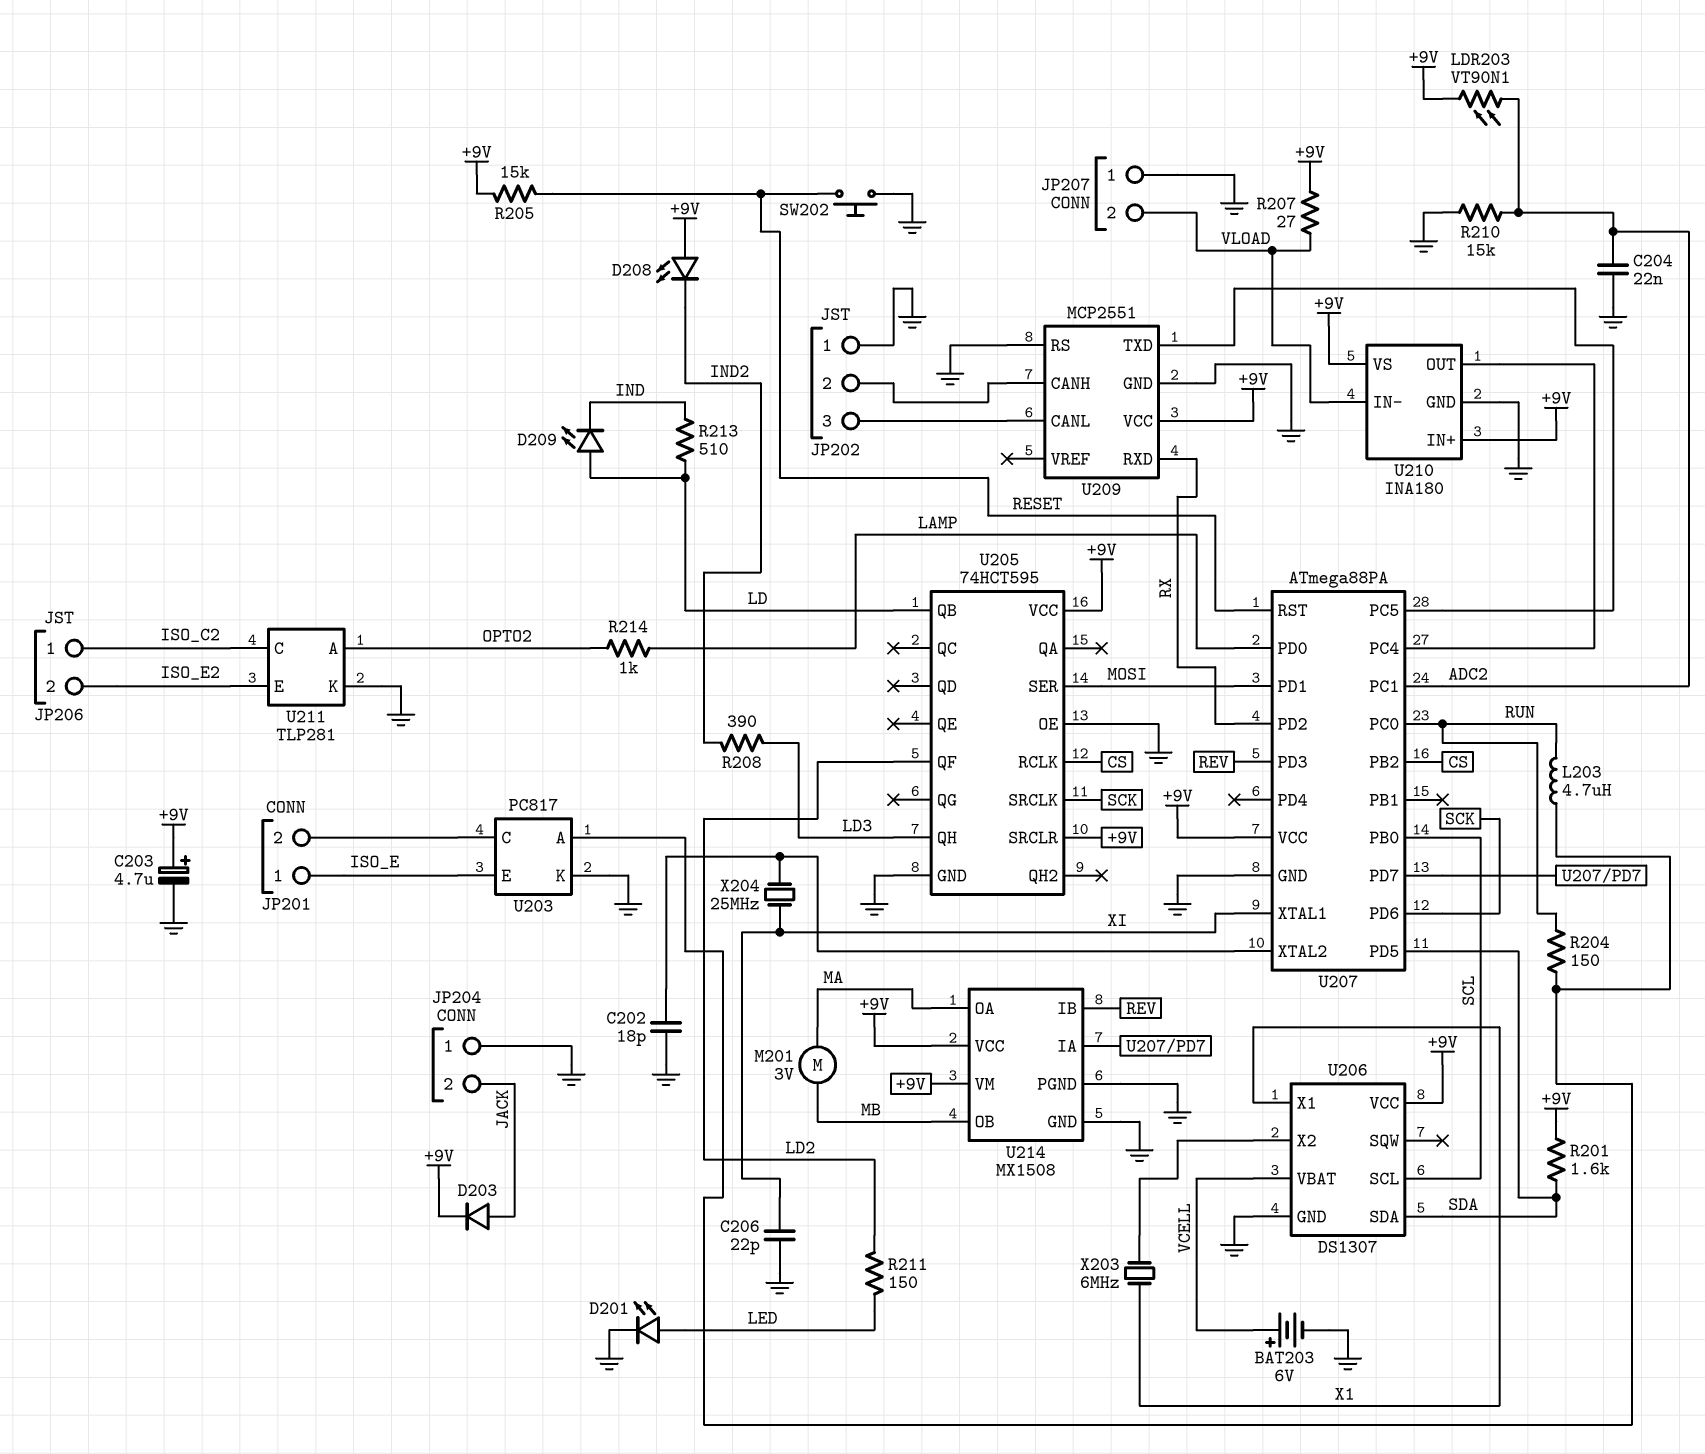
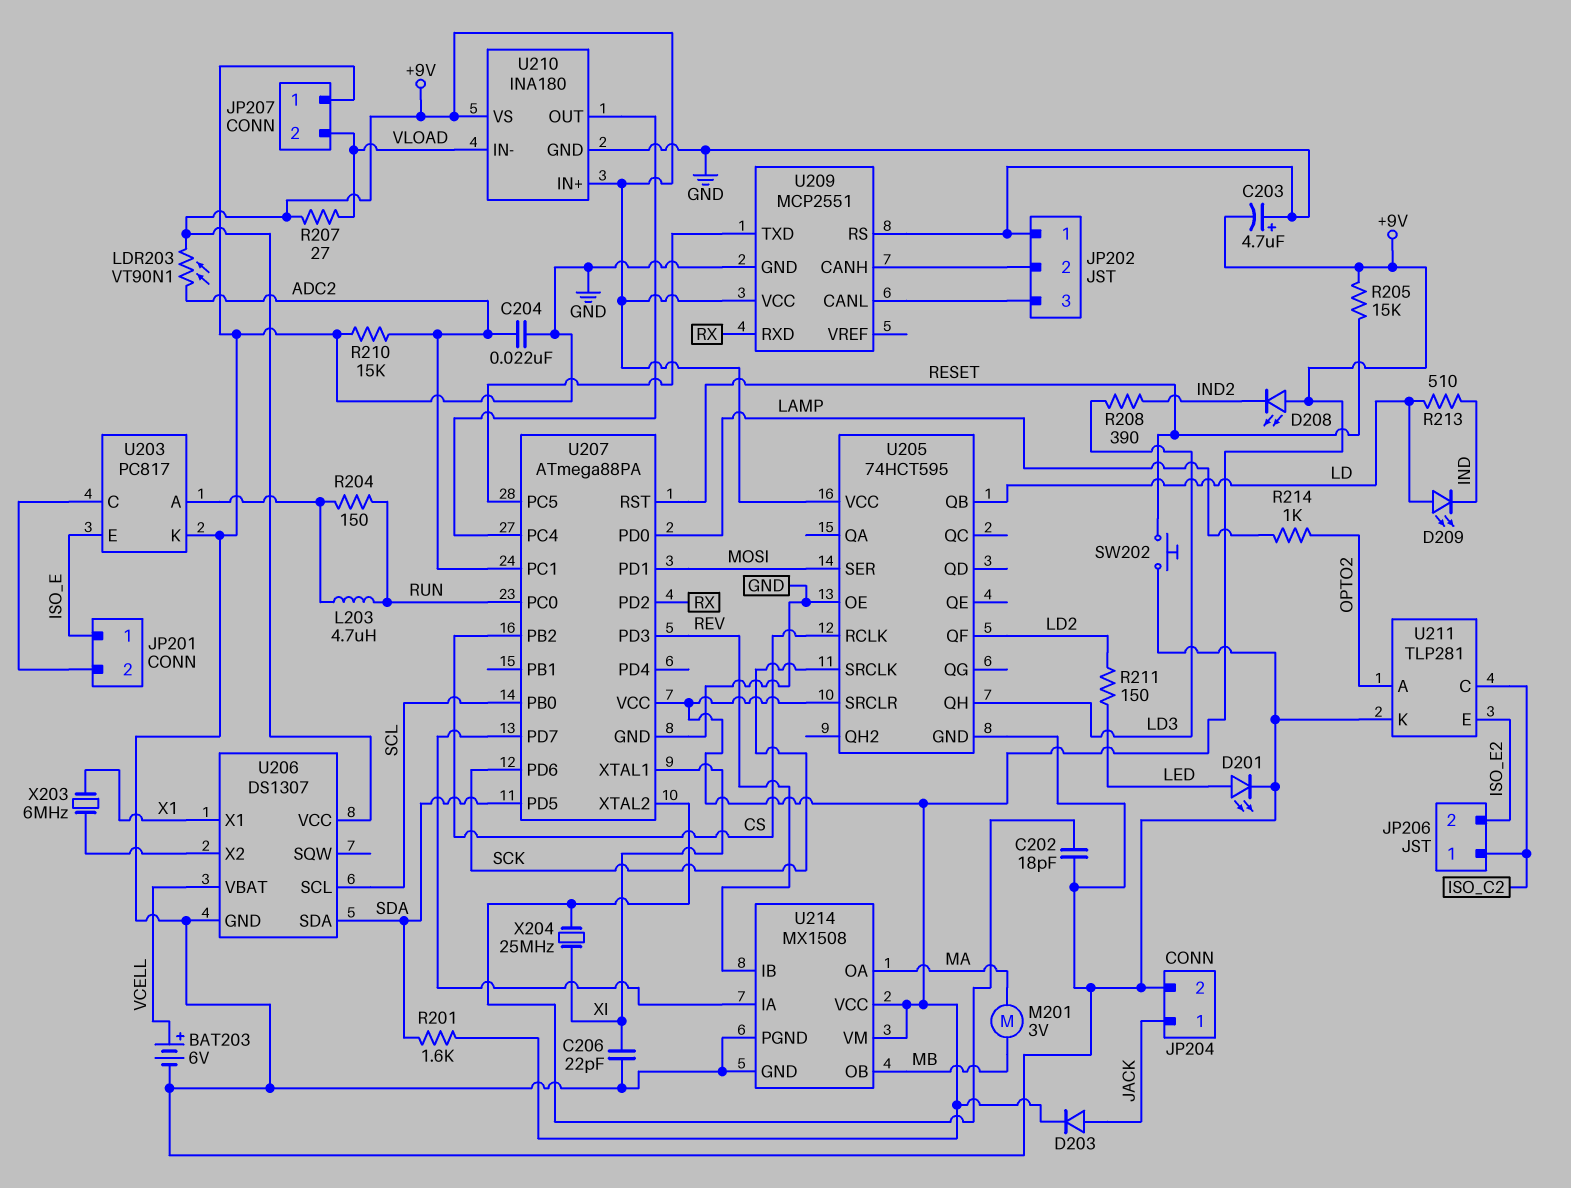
C203: 4.7uF (plus +9V, minus GND) -> 4.7uF (plus GND, minus +9V)
JP204 pin 1: GND -> JACK
JP204 pin 2: JACK -> GND

